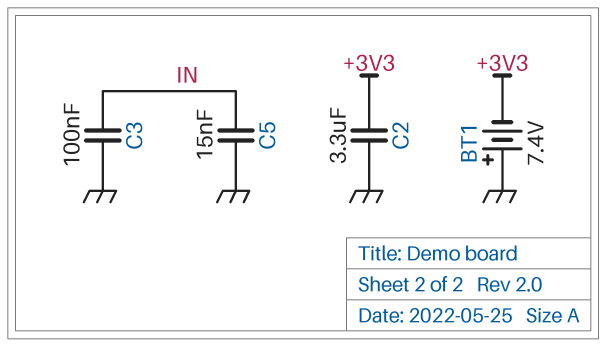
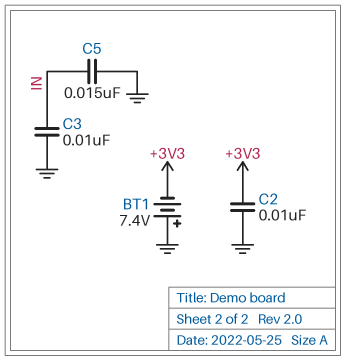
C2: 3.3uF (+3V3, GND) -> 10nF (+3V3, GND)
C3: 100nF (GND, IN) -> 10nF (GND, IN)

